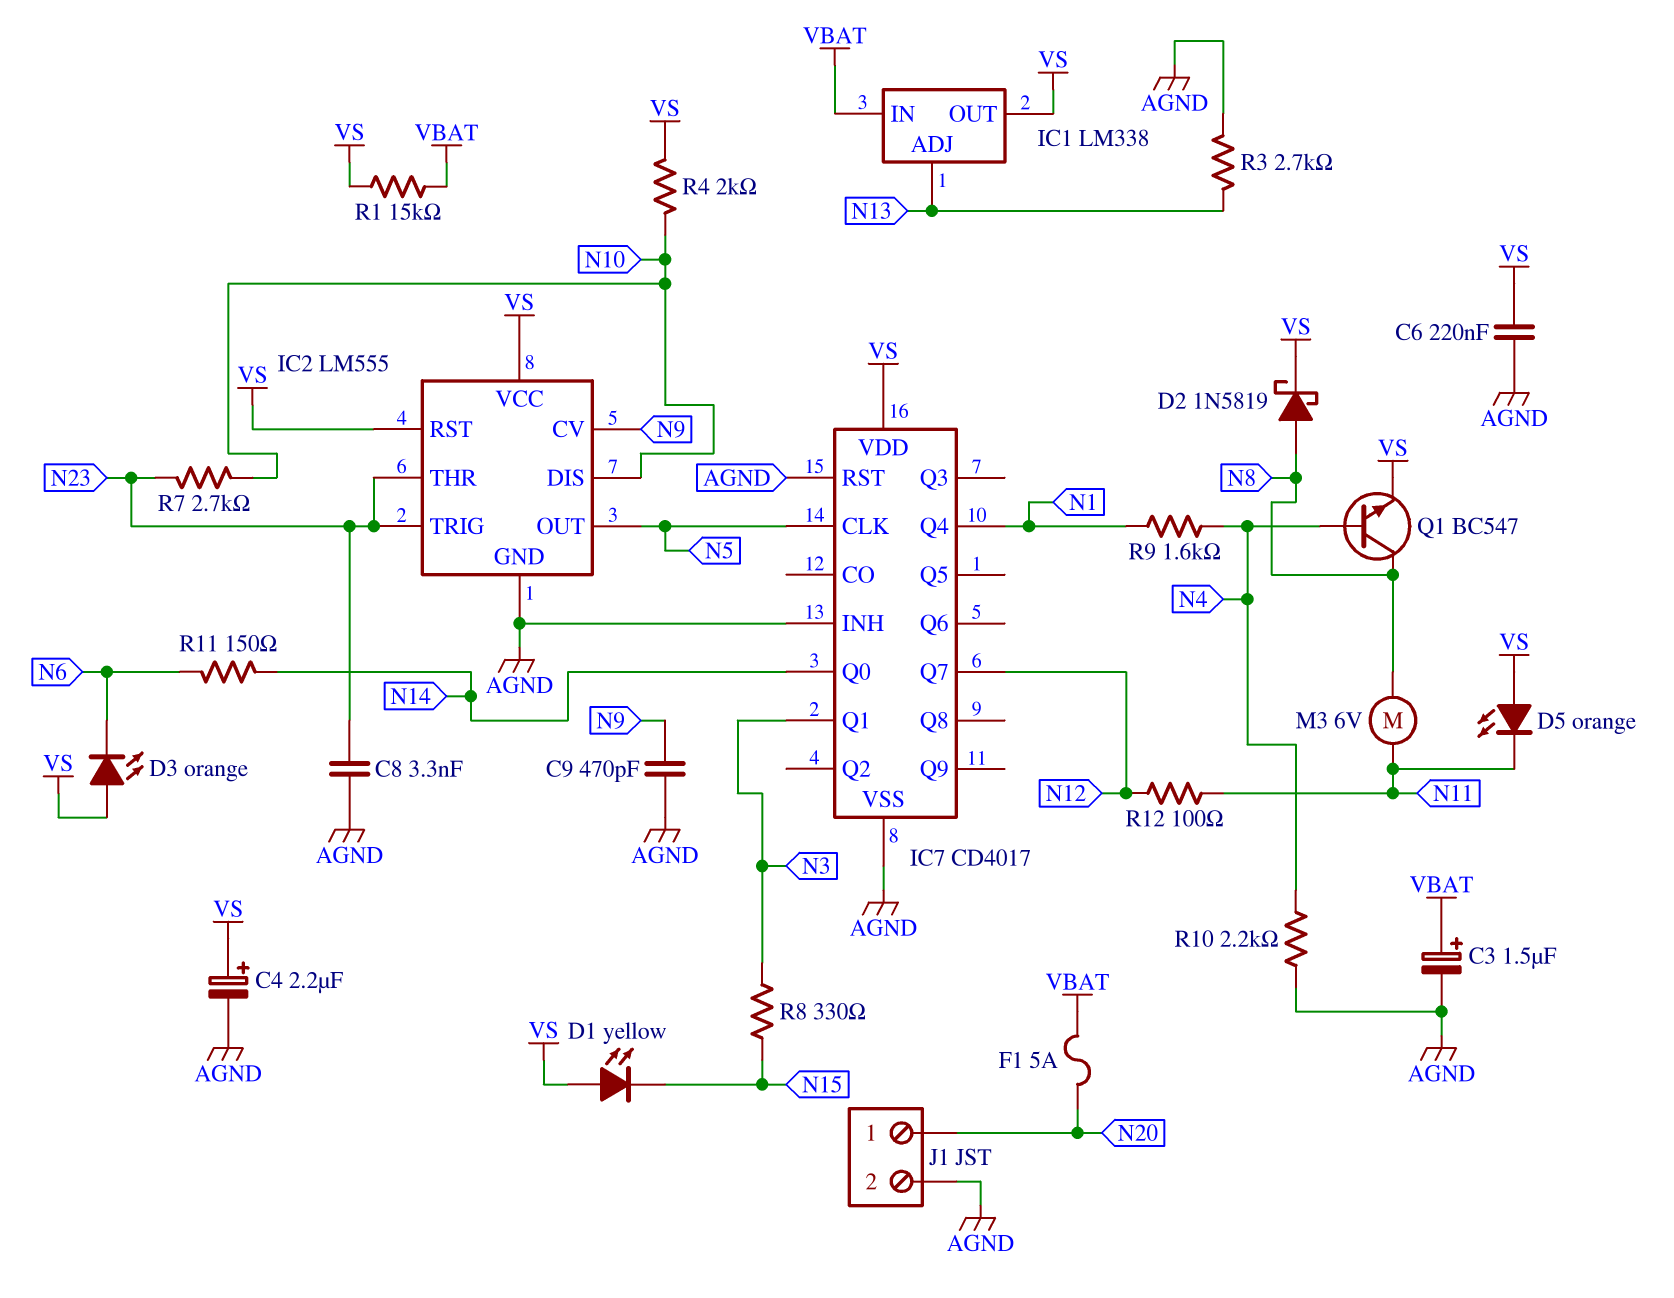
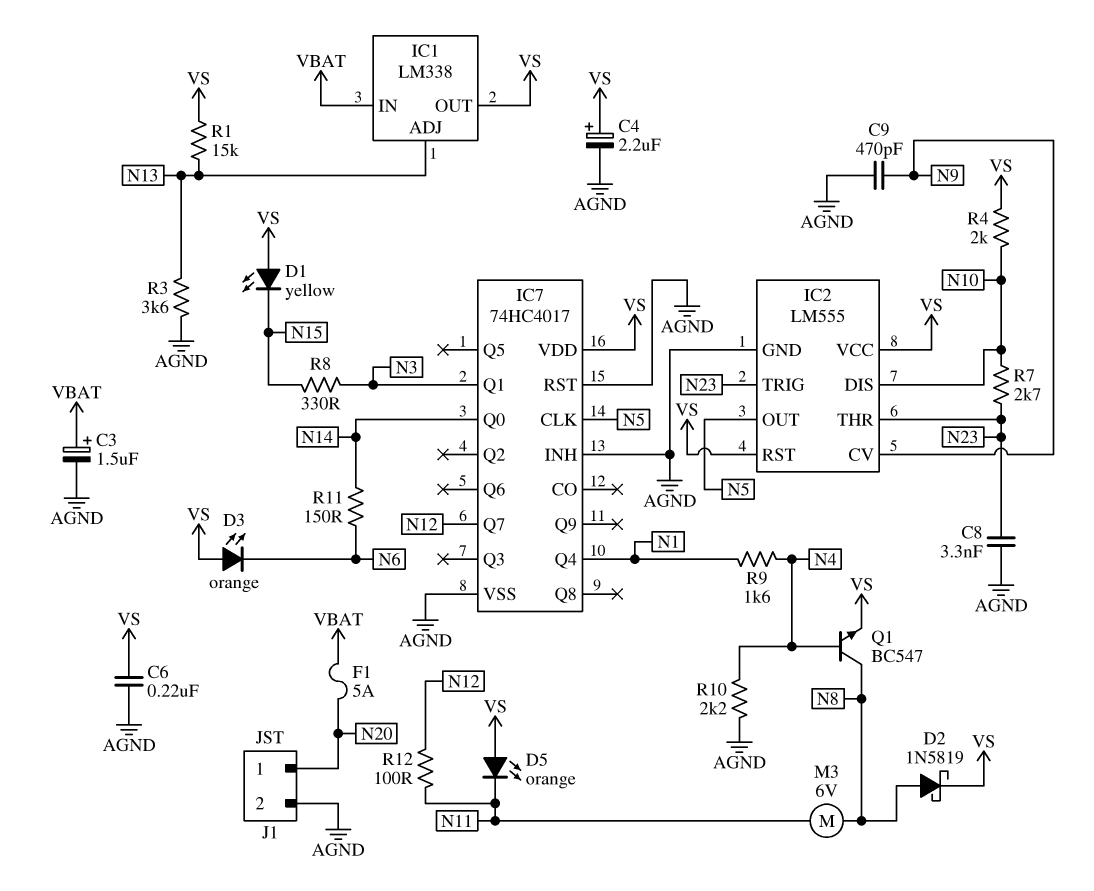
IC7: CD4017 -> 74HC4017
R1: 15k (VBAT, VS) -> 15k (N13, VS)
R3: 2.7k (AGND, N13) -> 3.6k (AGND, N13)

